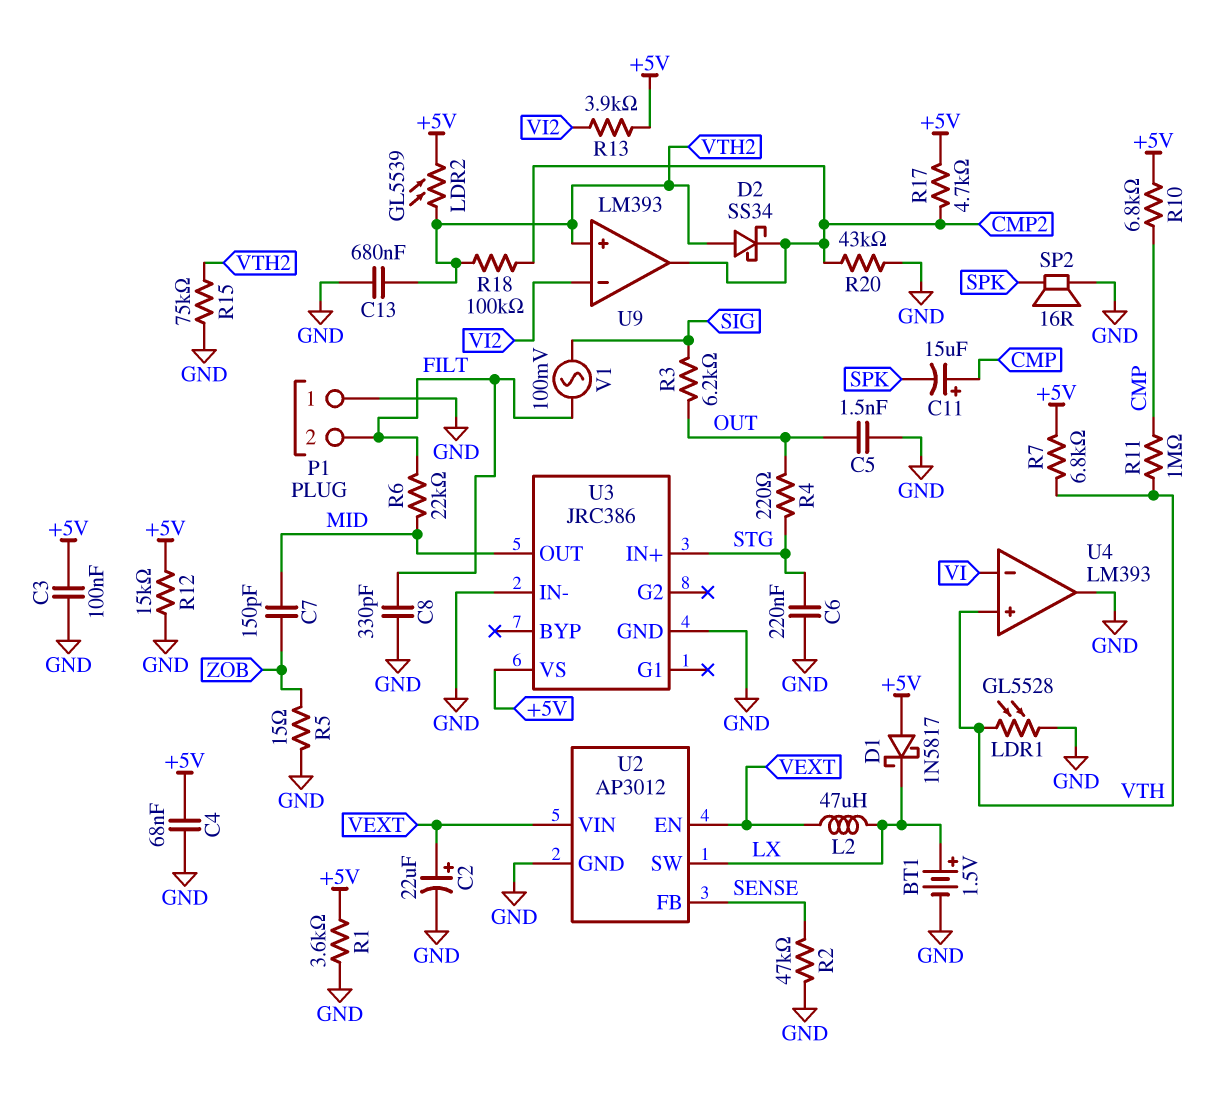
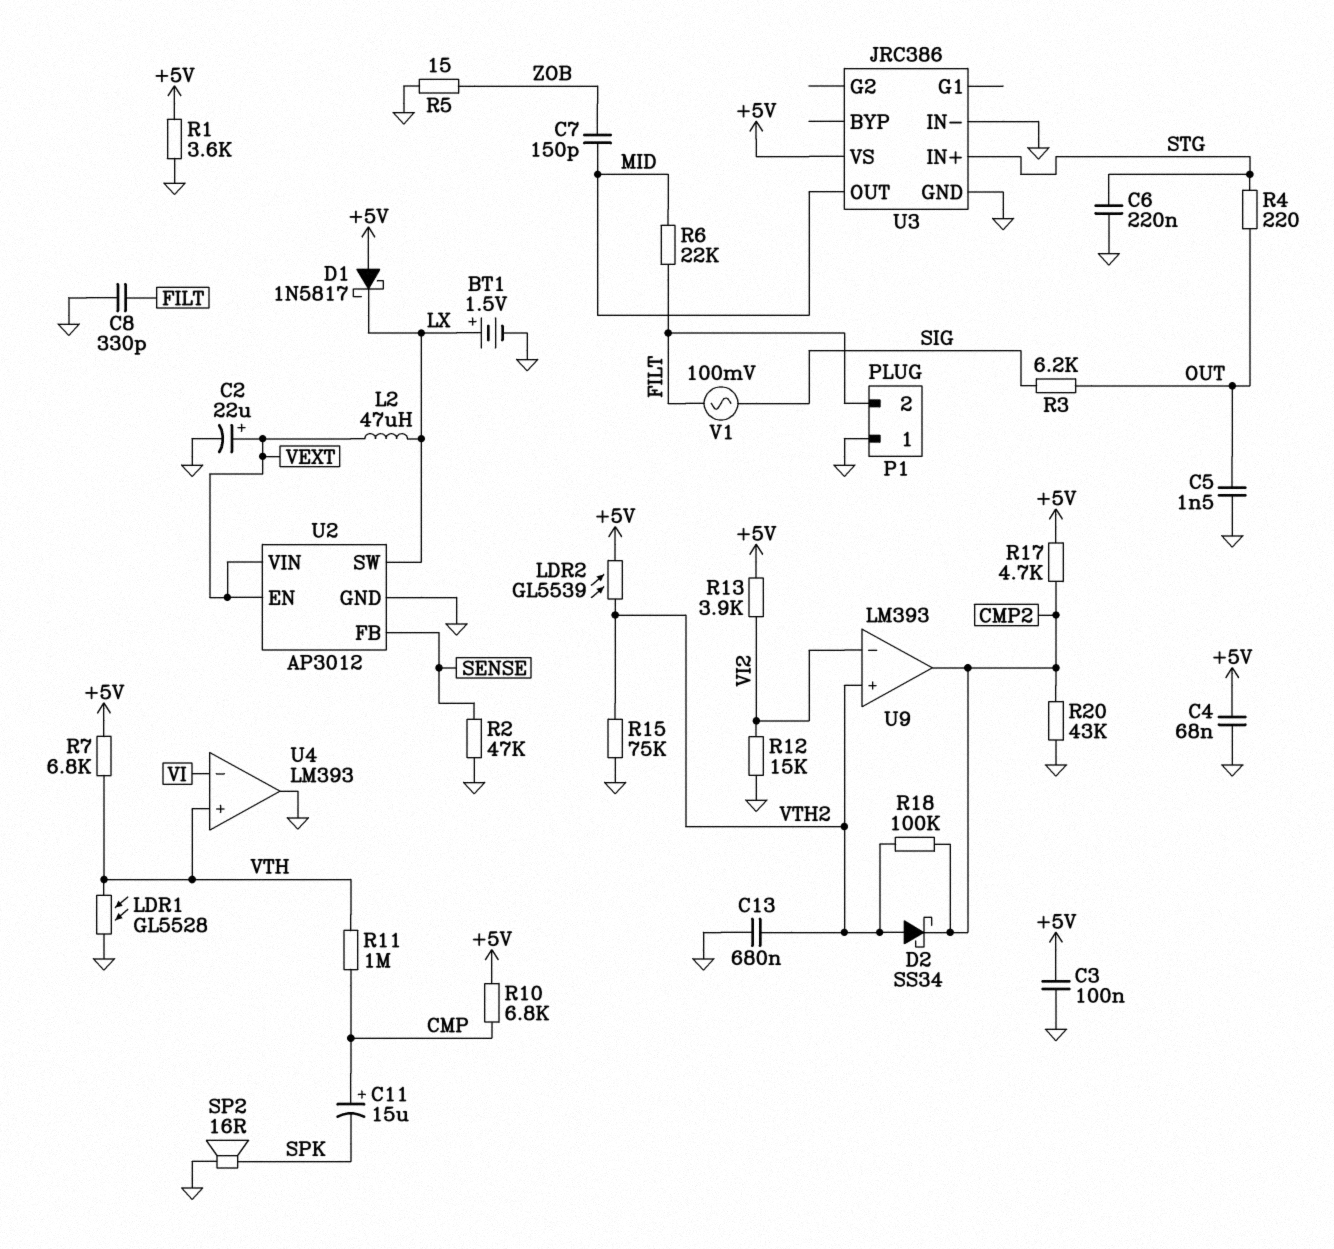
R12: 15k (+5V, GND) -> 15k (GND, VI2)

